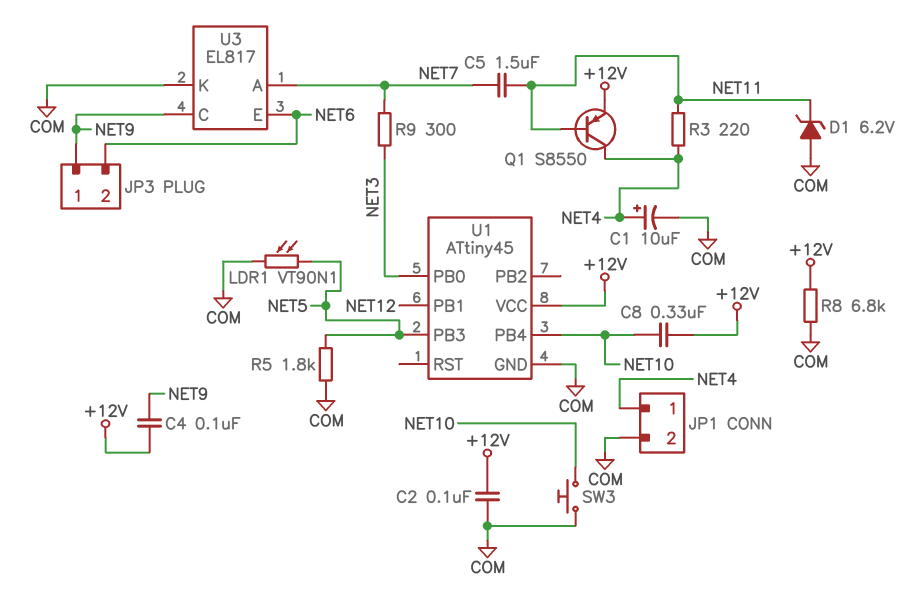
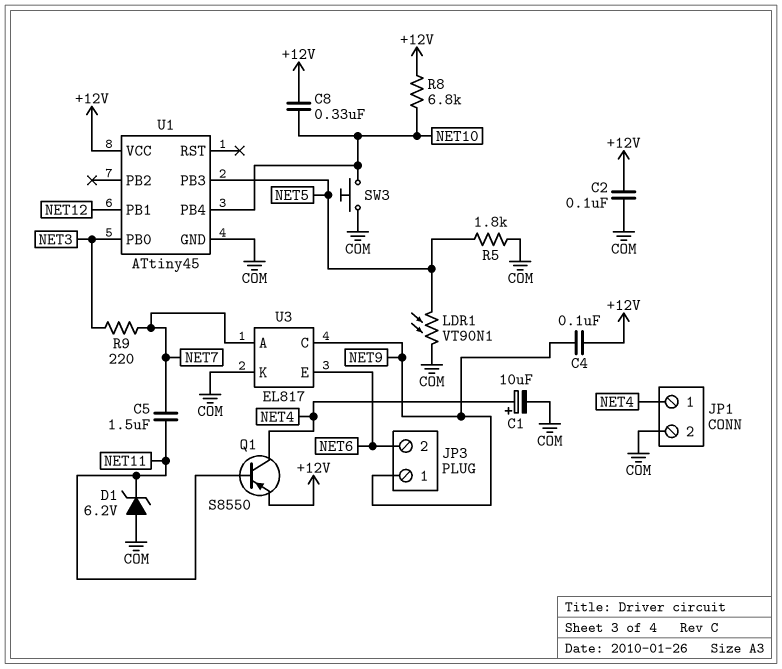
R3: 220 (NET4, NET11) -> none
R8: 6.8k (+12V, COM) -> 6.8k (+12V, NET10)
R9: 300 (NET3, NET7) -> 220 (NET3, NET7)

